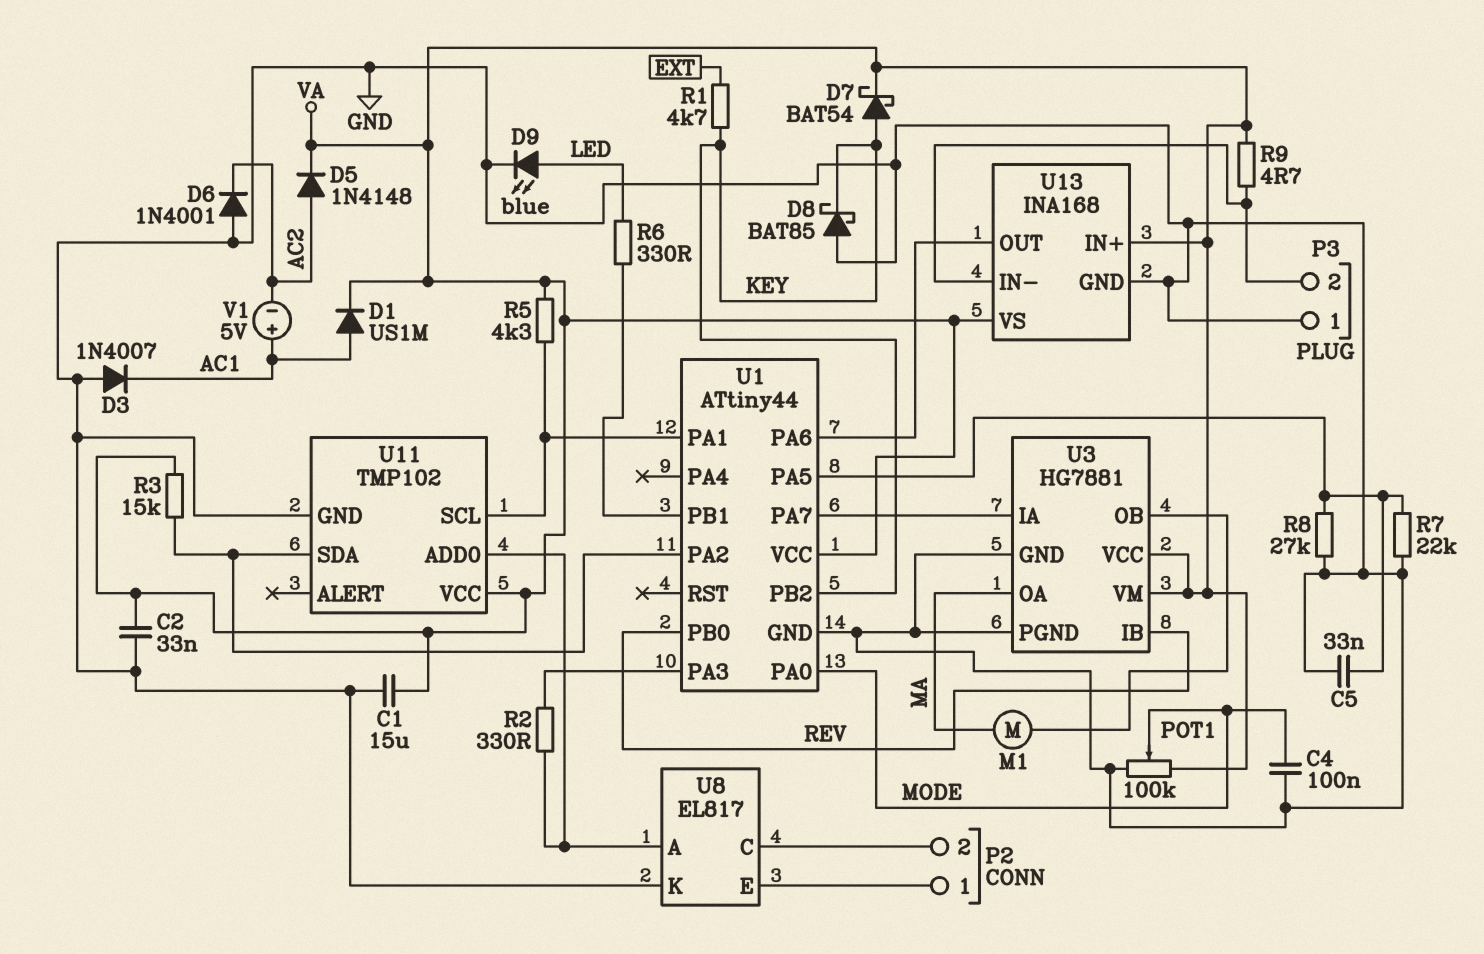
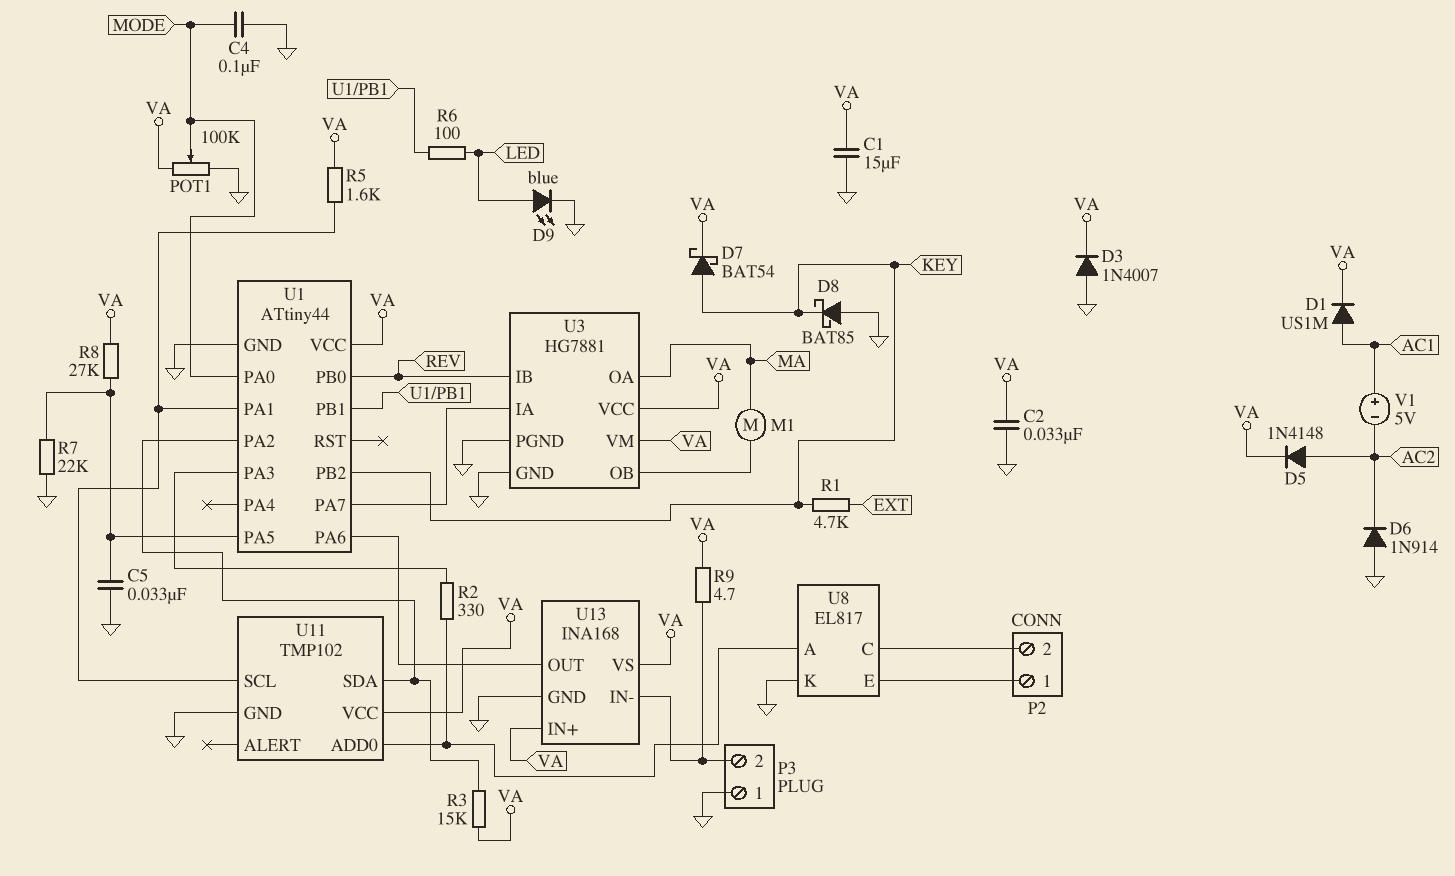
D3: diode 1N4007 (A GND, K AC1) -> diode 1N4007 (A GND, K VA)
D6: diode 1N4001 (A GND, K AC2) -> diode 1N914 (A GND, K AC2)
R5: 4.3k (U1/PA1, VA) -> 1.6k (U1/PA1, VA)
R6: 330 (LED, U1/PB1) -> 100 (LED, U1/PB1)
R8: 27k (GND, U1/PA5) -> 27k (U1/PA5, VA)

